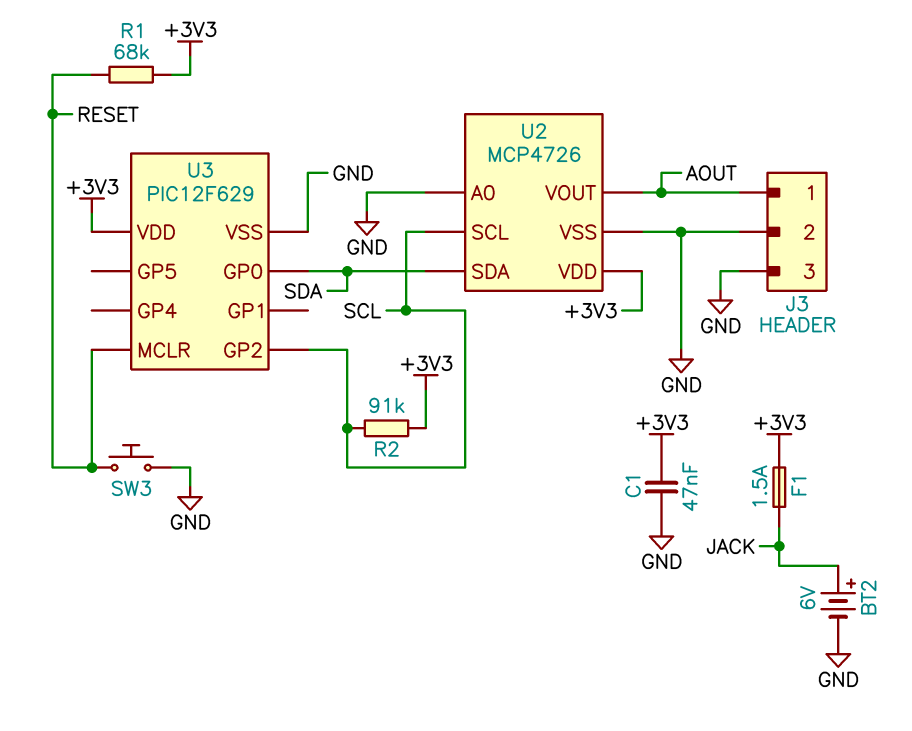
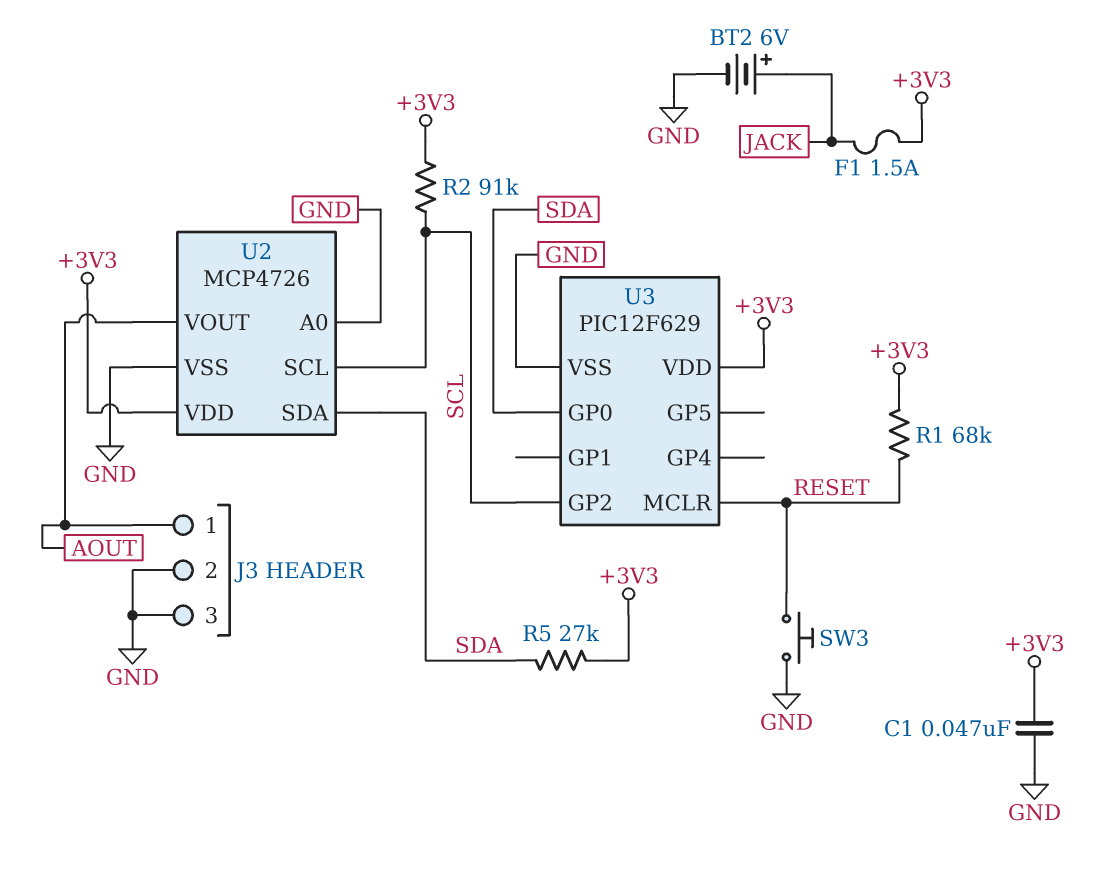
R5: none -> 27k (+3V3, SDA)

